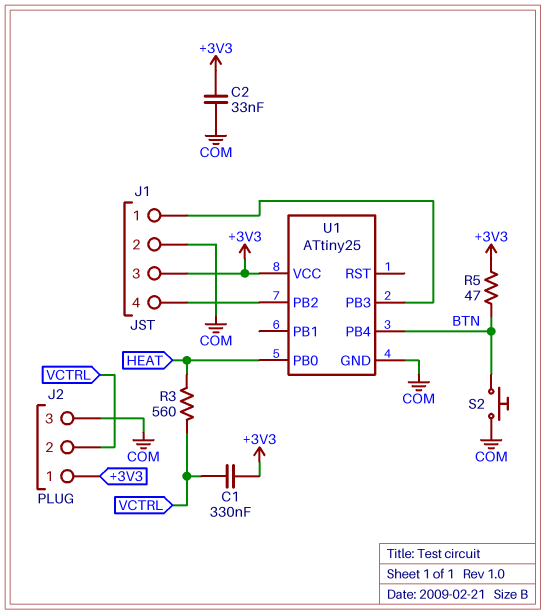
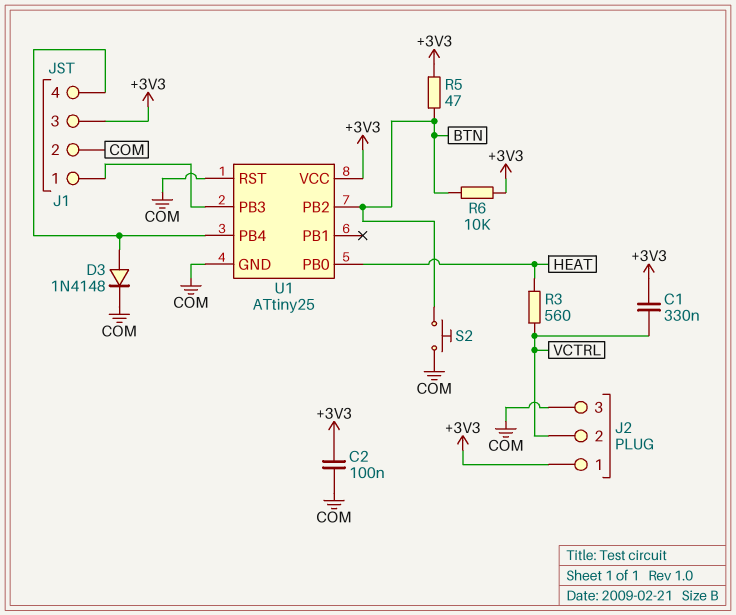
C2: 33nF (+3V3, COM) -> 100nF (+3V3, COM)
D3: none -> diode 1N4148 (A J1/4, K COM)
R6: none -> 10k (+3V3, BTN)
U1 pin PB2: J1/4 -> BTN
U1 pin PB4: BTN -> J1/4
U1 pin RST: none -> COM

